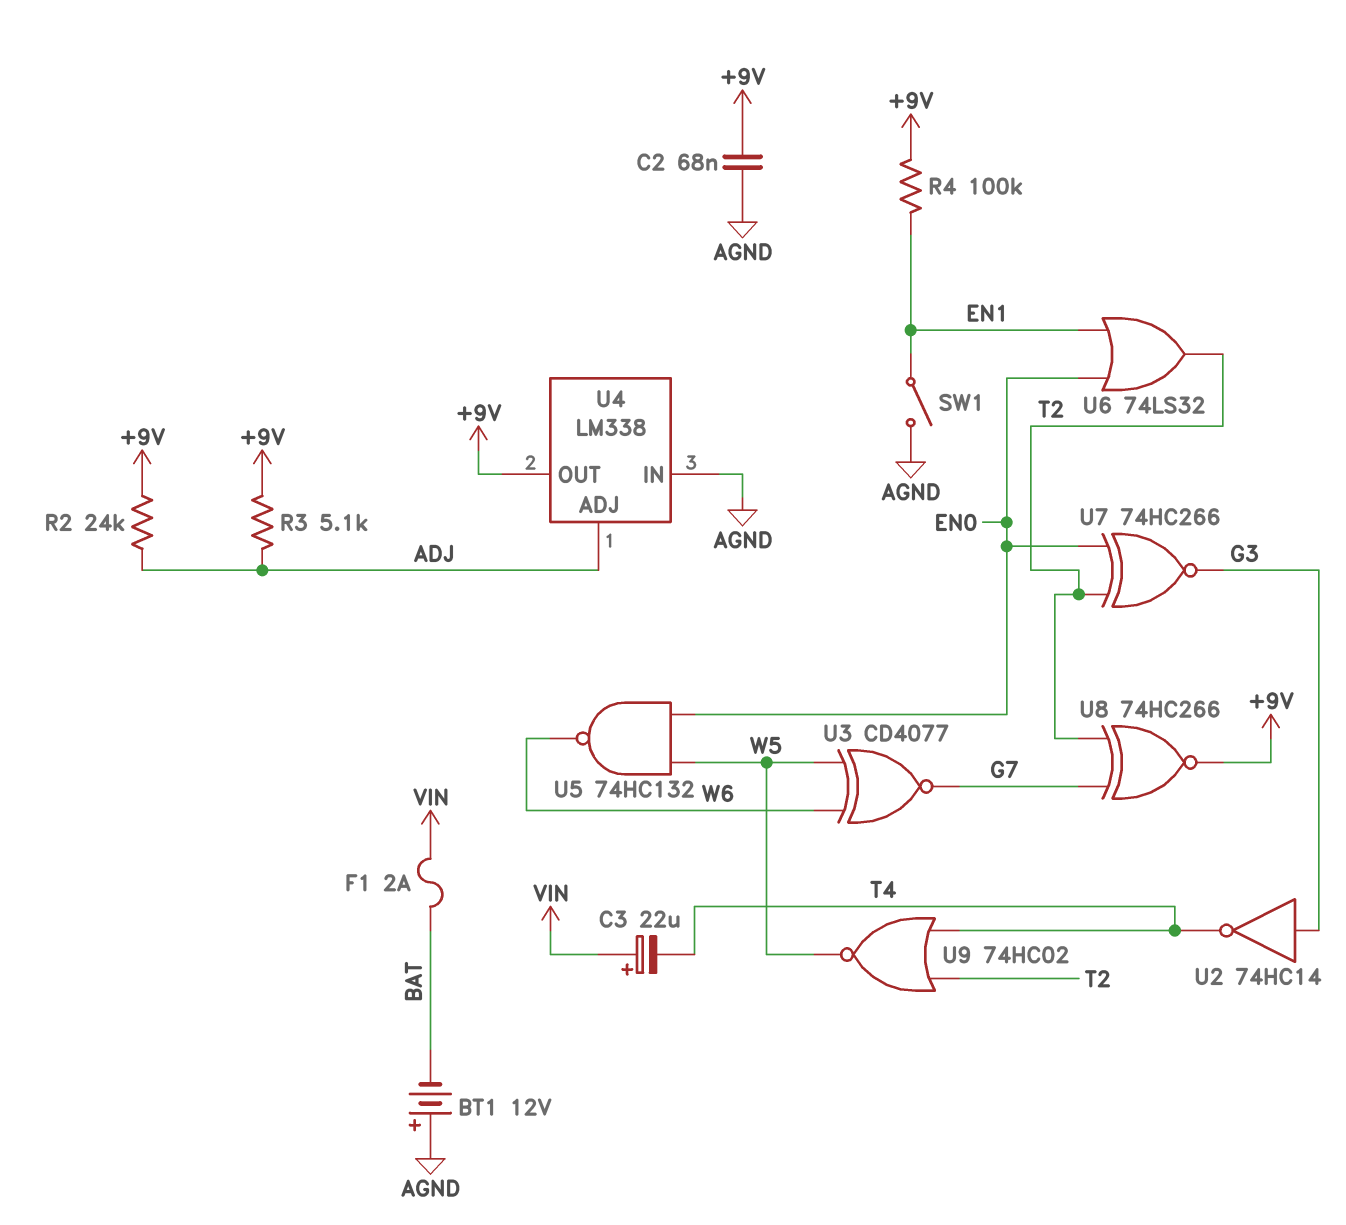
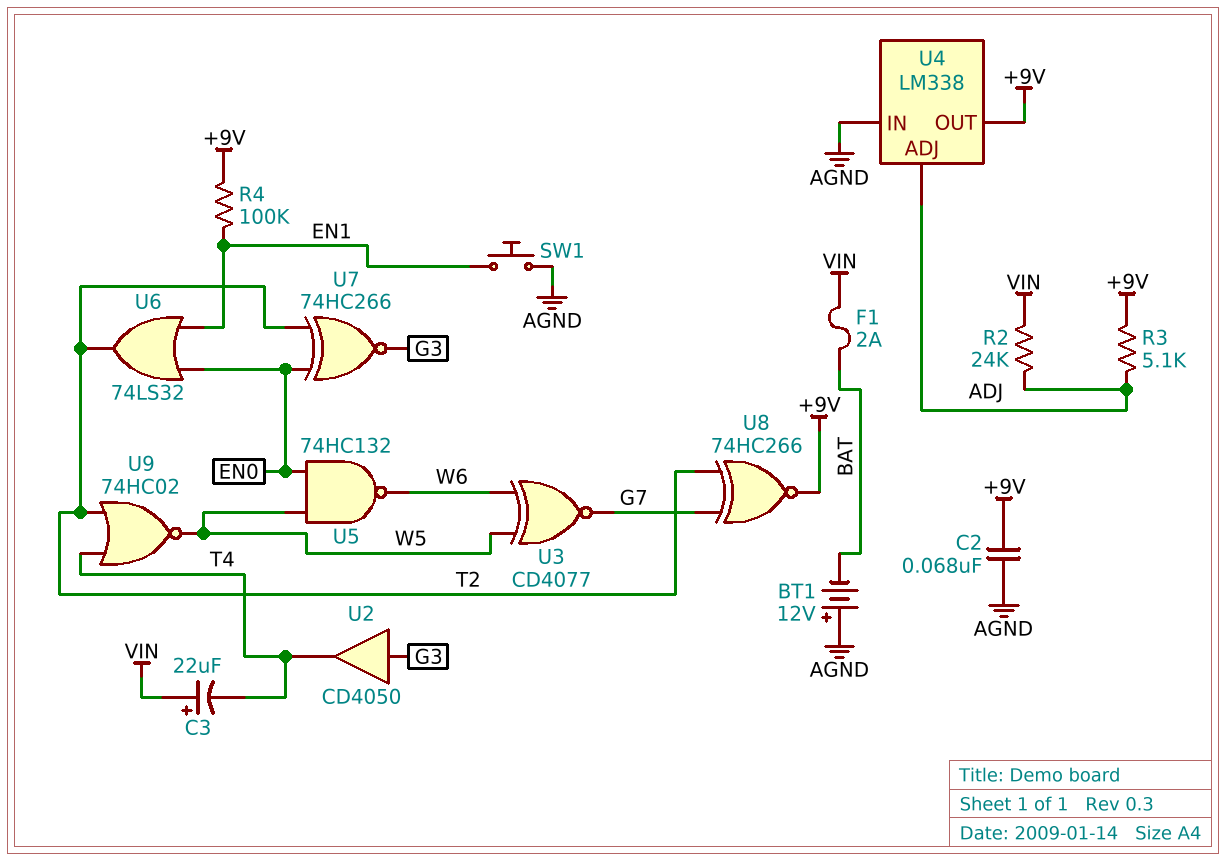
R2: 24k (+9V, ADJ) -> 24k (ADJ, VIN)
SW1: switch (AGND, EN1) -> button (AGND, EN1)
U2: NOT 74HC14 (in G3, out T4) -> buffer CD4050 (in G3, out T4)

